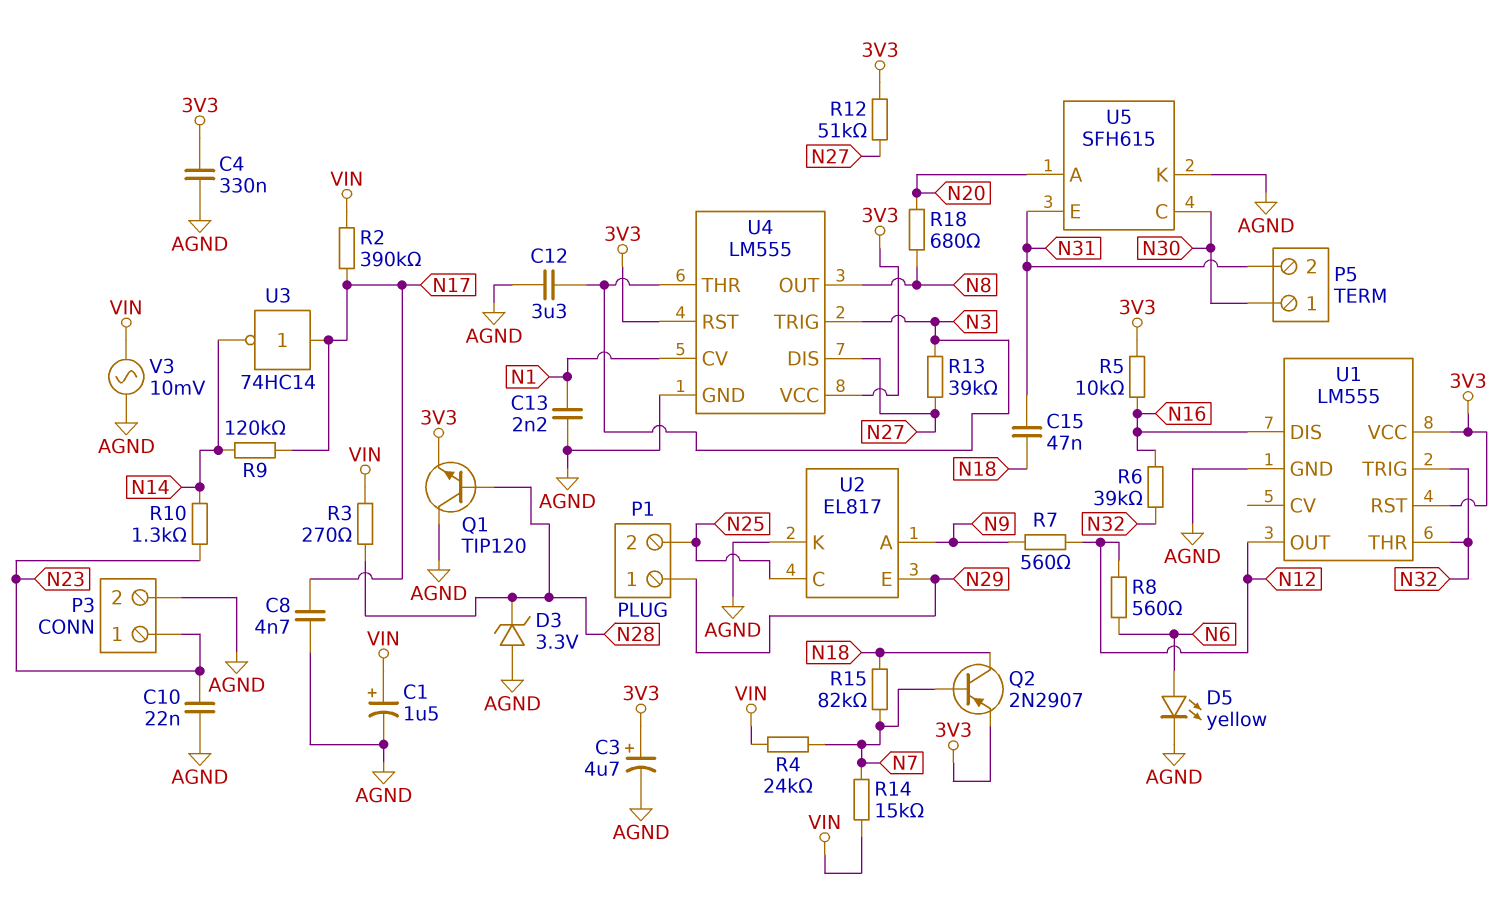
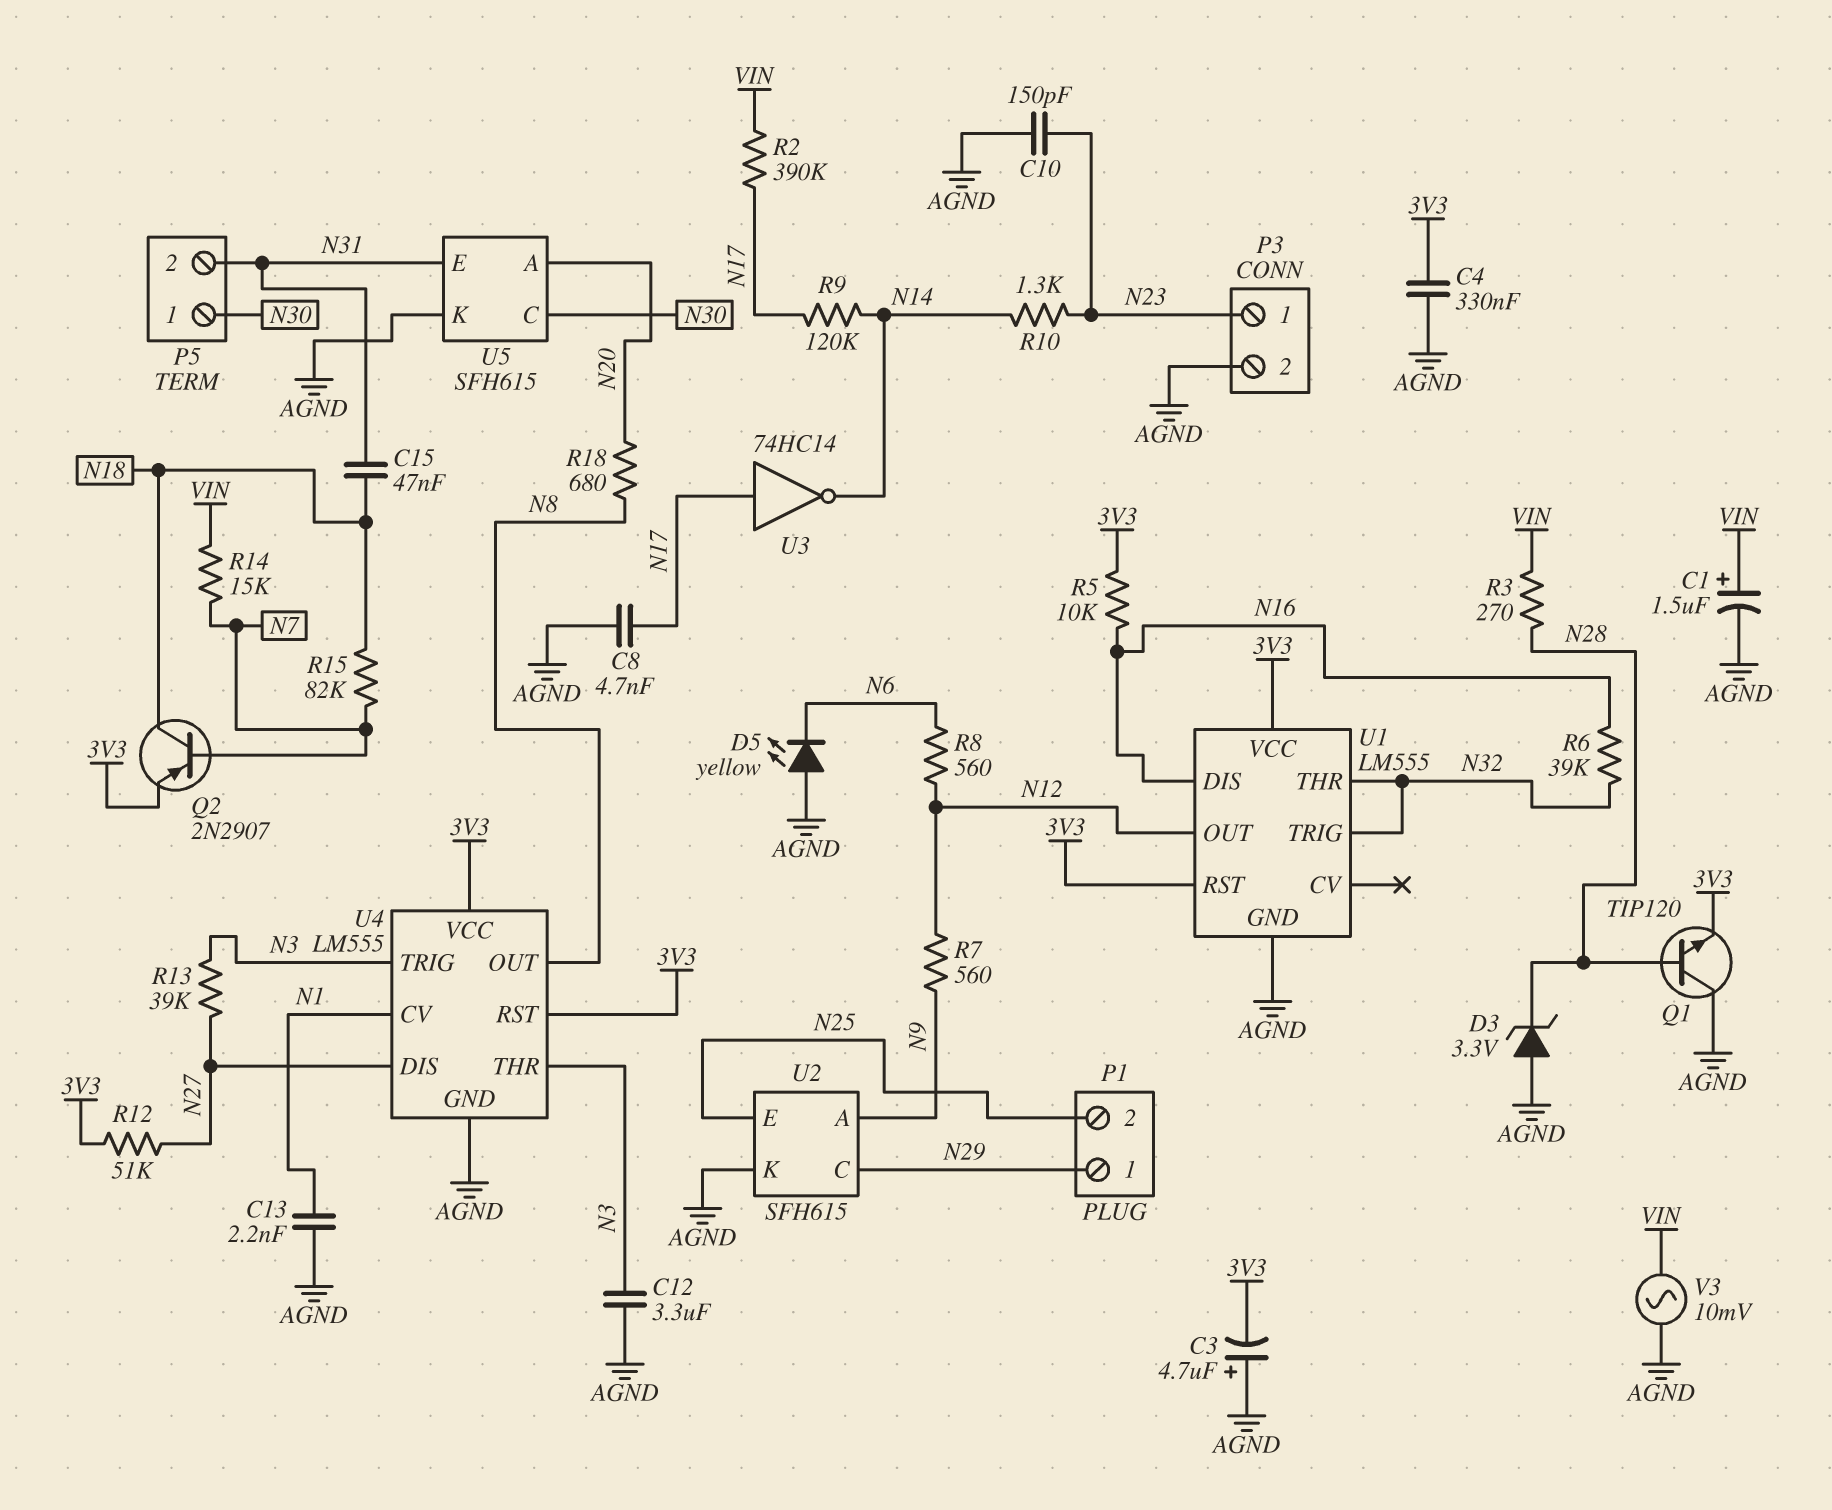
C3: 4.7uF (plus 3V3, minus AGND) -> 4.7uF (plus AGND, minus 3V3)
C10: 22nF (AGND, N23) -> 150pF (AGND, N23)
D5: LED yellow (A N6, K AGND) -> LED yellow (A AGND, K N6)
R4: 24k (N7, VIN) -> none
U2: EL817 -> SFH615
U2 pin C: N25 -> N29
U2 pin E: N29 -> N25

